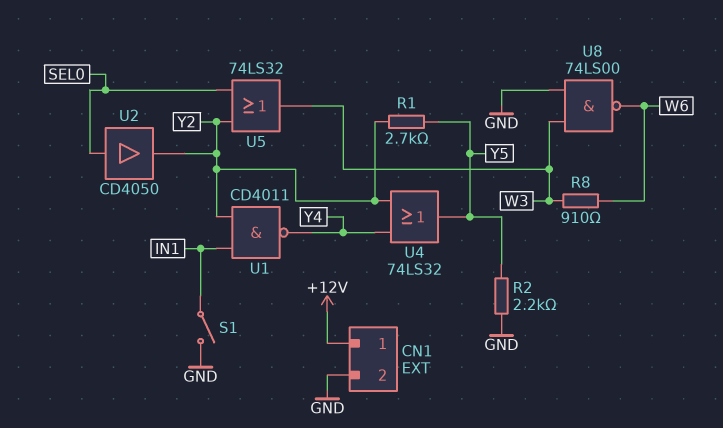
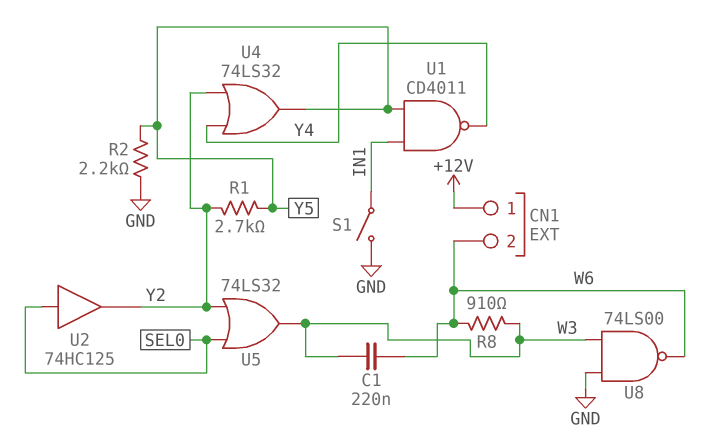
C1: none -> 220nF (W3, W6)
CN1 pin 2: GND -> W6
U1: NAND CD4011 (in IN1, in Y2, out Y4) -> NAND CD4011 (in IN1, in Y5, out Y4)
U2: buffer CD4050 (in SEL0, out Y2) -> buffer 74HC125 (in SEL0, out Y2)

